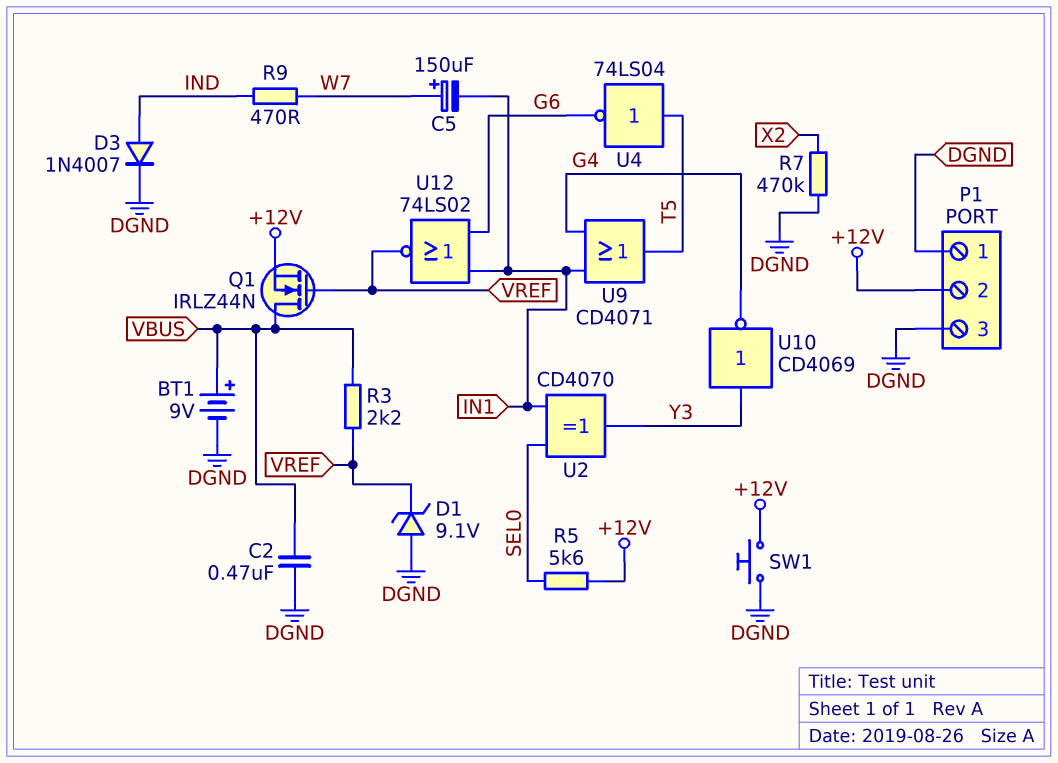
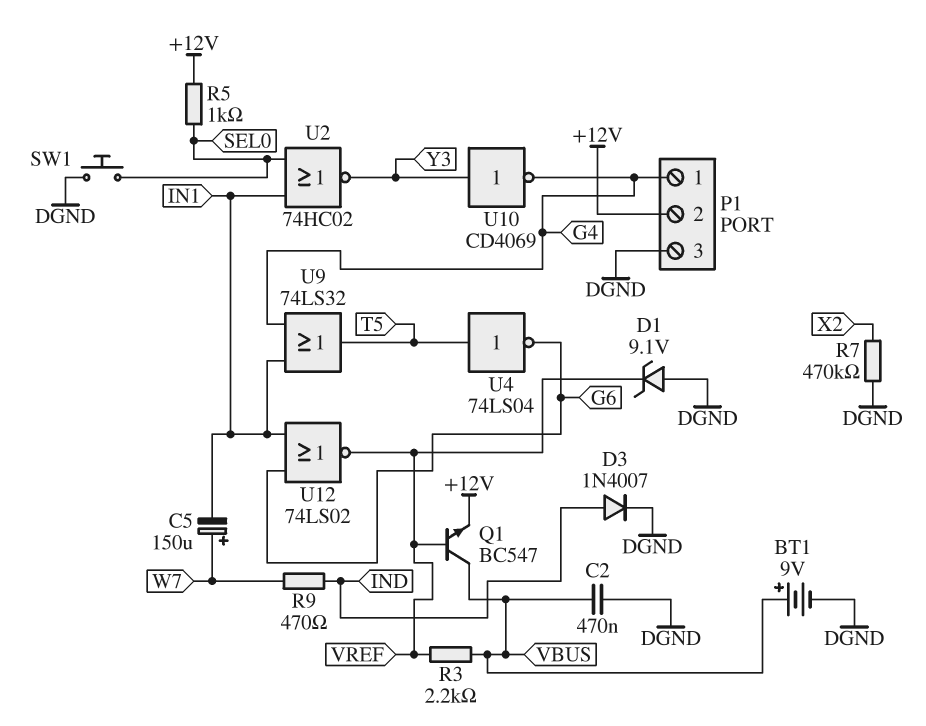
P1 pin 1: DGND -> G4
Q1: NMOS IRLZ44N (G VREF, D VBUS, S +12V) -> NPN BC547 (B VREF, C VBUS, E +12V)
R5: 5.6k (+12V, SEL0) -> 1k (+12V, SEL0)
SW1: button (+12V, DGND) -> button (DGND, SEL0)
U2: XOR CD4070 (in IN1, in SEL0, out Y3) -> NOR 74HC02 (in IN1, in SEL0, out Y3)
U9: OR CD4071 (in G4, in IN1, out T5) -> OR 74LS32 (in G4, in IN1, out T5)

